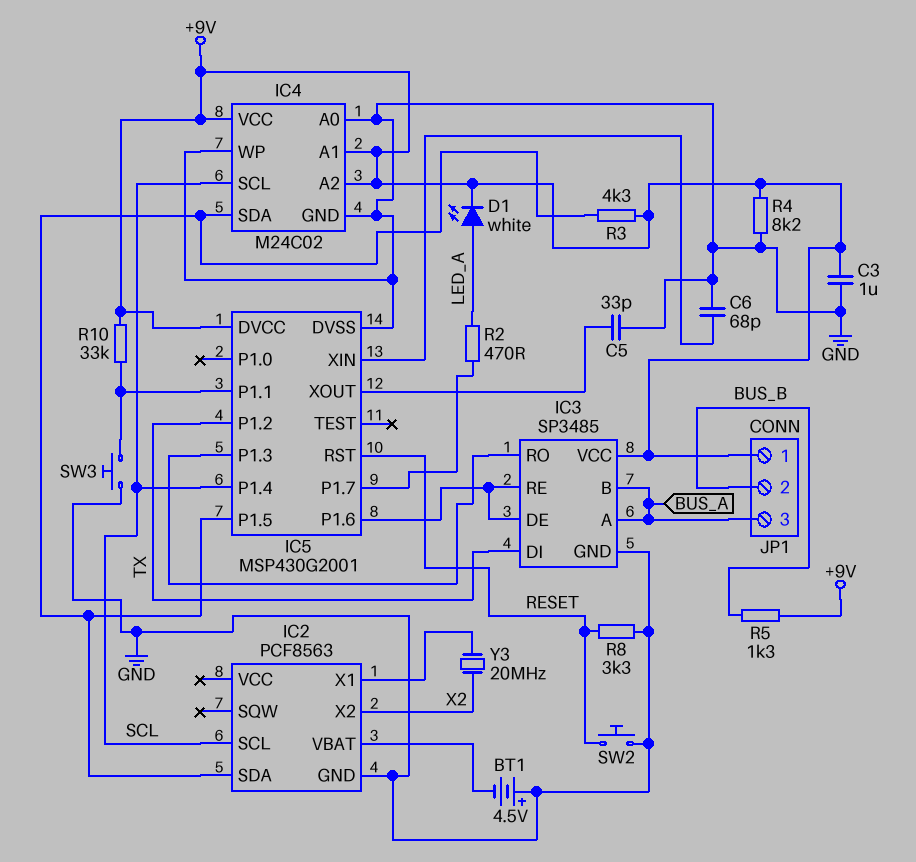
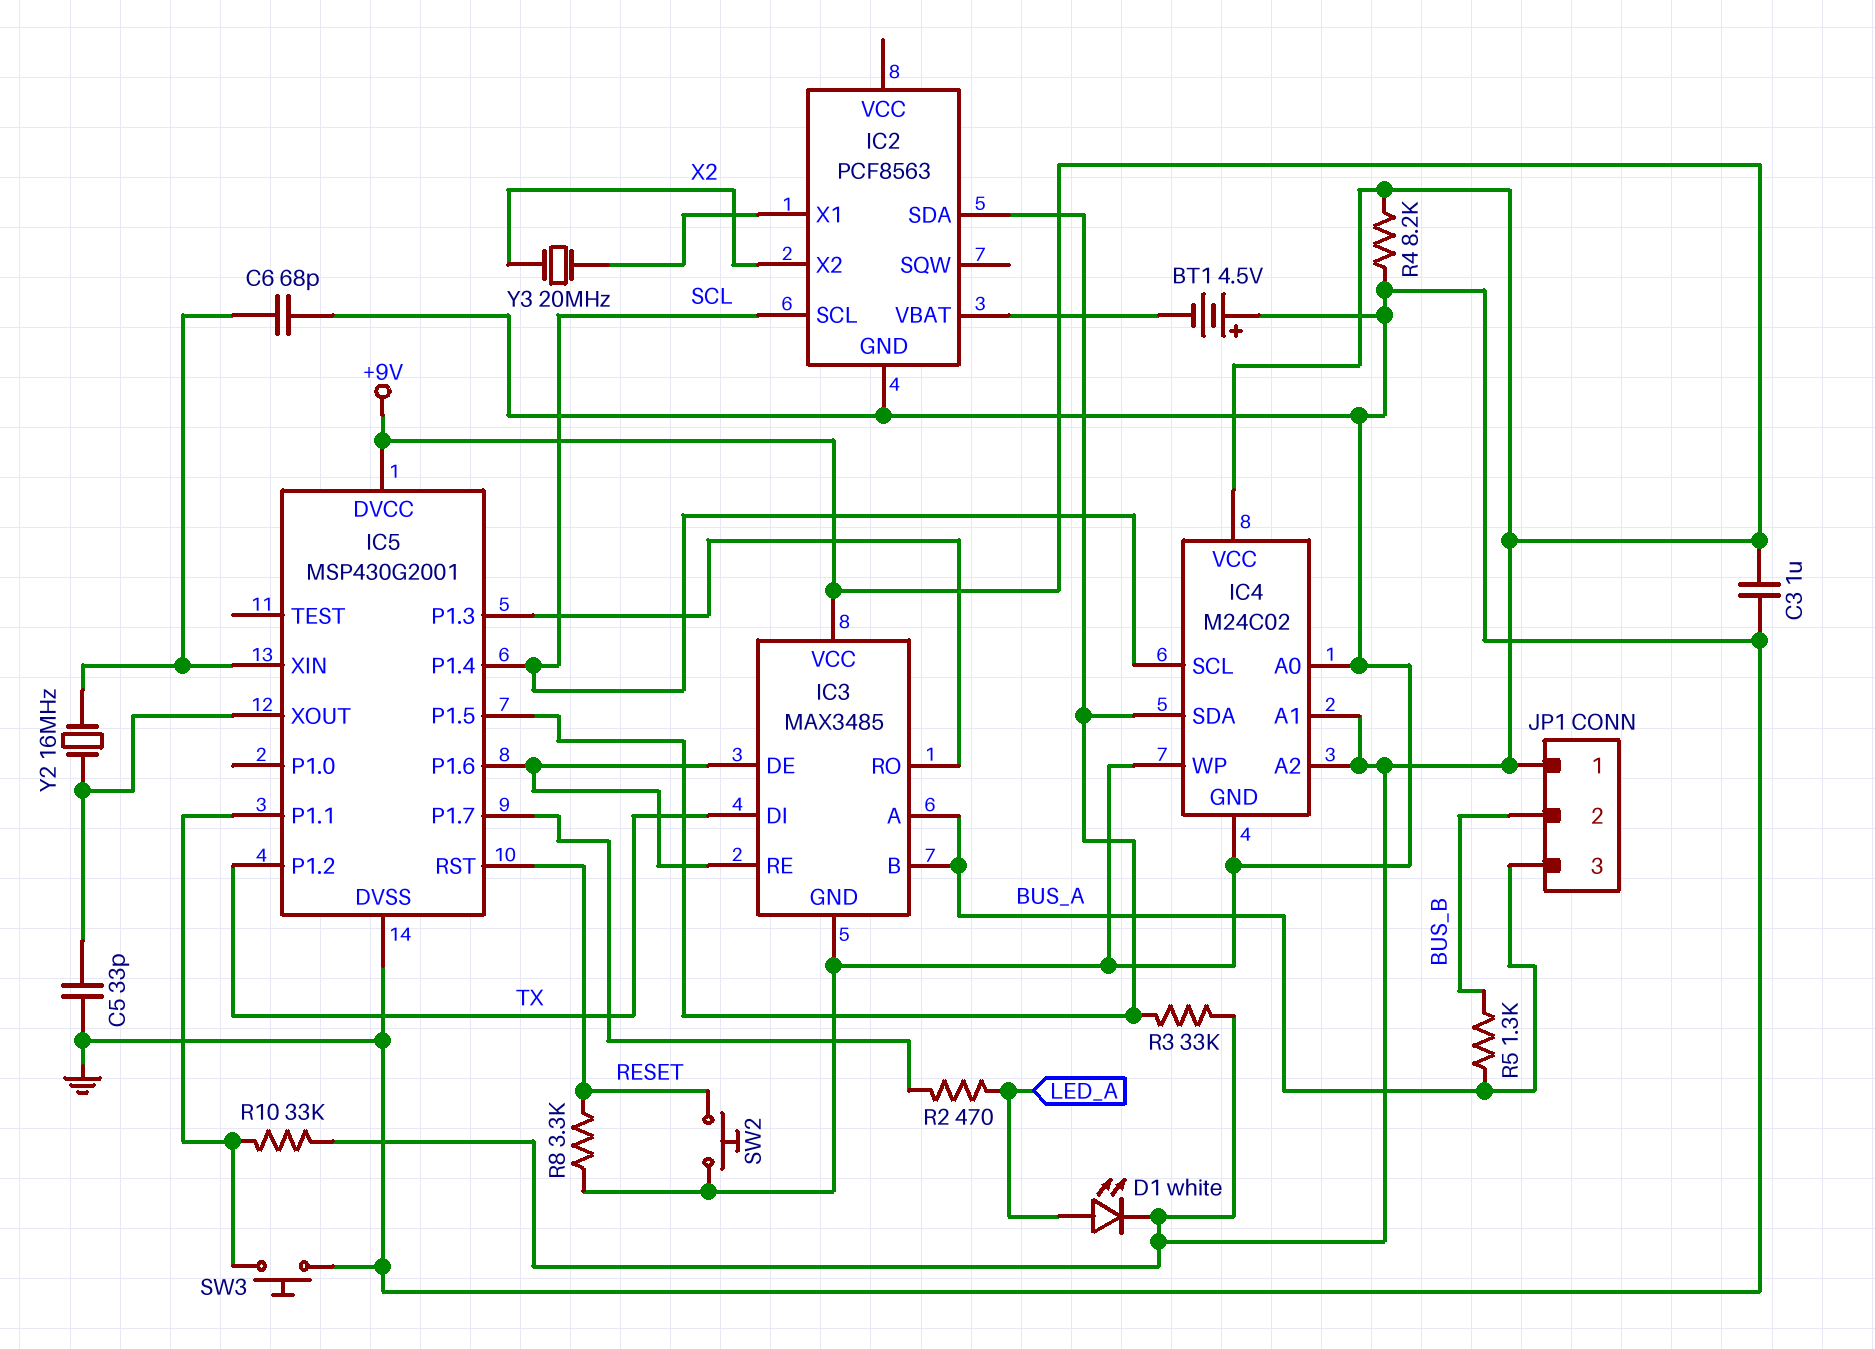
IC3: SP3485 -> MAX3485
R3: 4.3k (+9V, IC2/SDA) -> 33k (+9V, IC2/SDA)
R5: 1.3k (+9V, BUS_B) -> 1.3k (BUS_A, BUS_B)
Y2: none -> 16MHz (IC5/XIN, IC5/XOUT)

